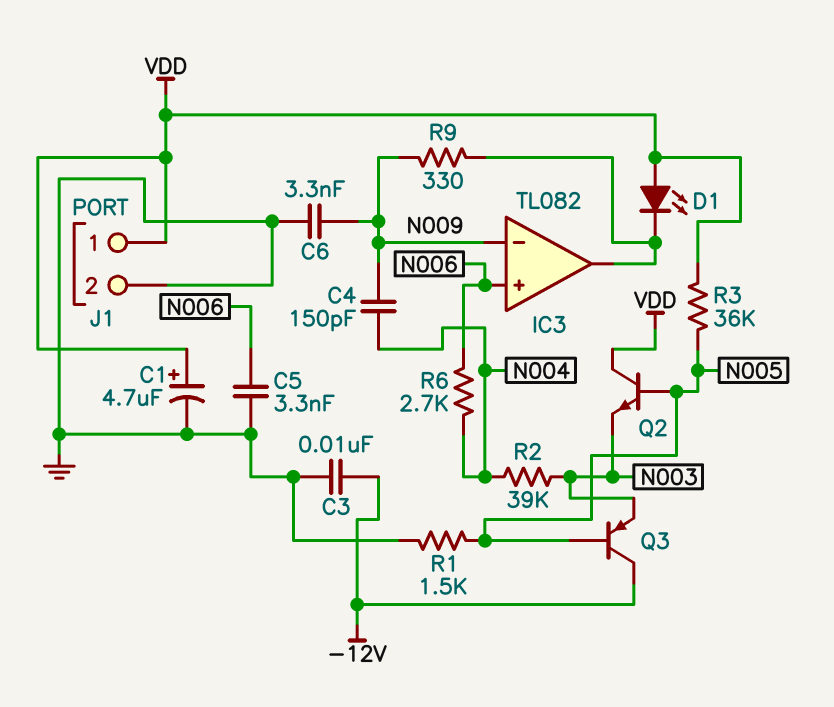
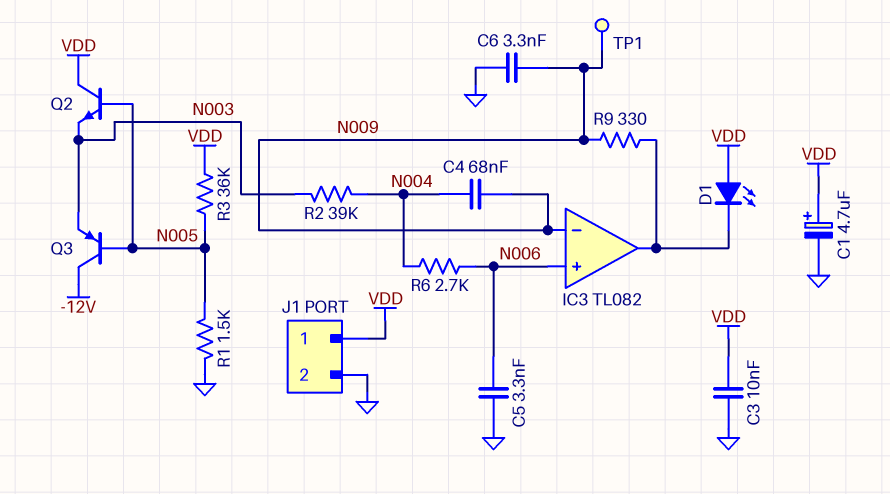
C3: 10nF (-12V, GND) -> 10nF (GND, VDD)
C4: 150pF (N004, N009) -> 68nF (N004, N009)
TP1: none -> test point (N009)

